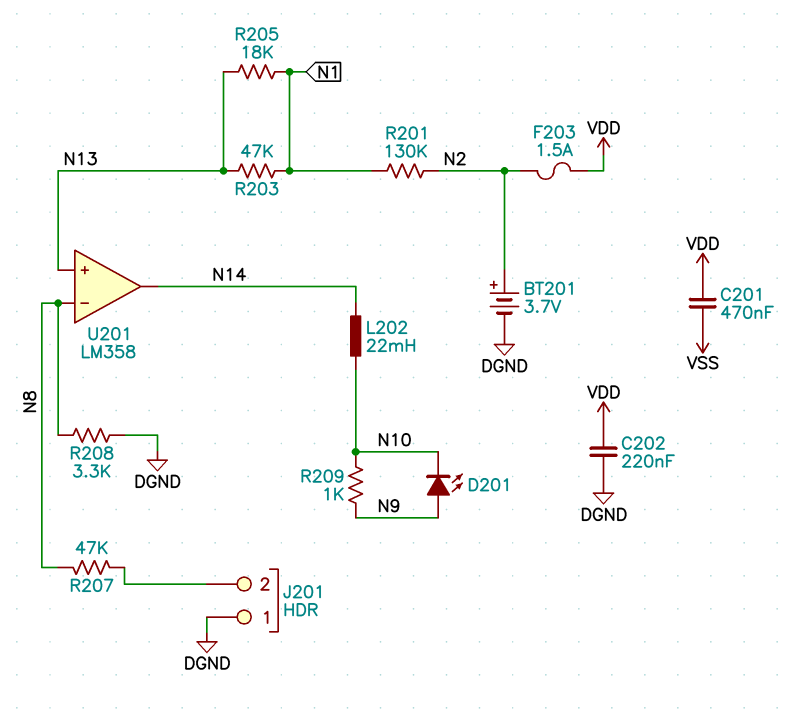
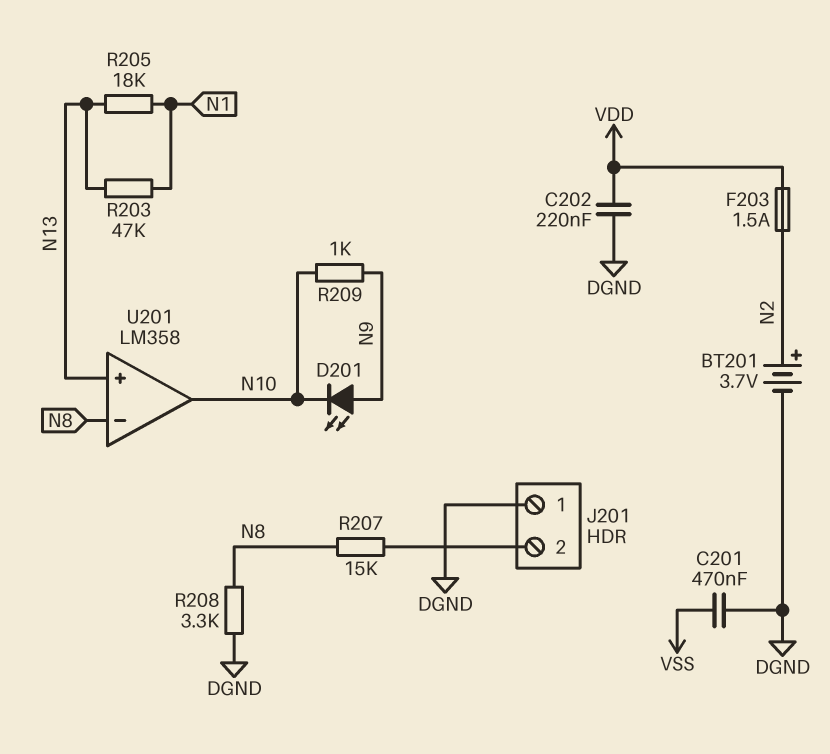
C201: 470nF (VDD, VSS) -> 470nF (DGND, VSS)
L202: 22mH (N10, N14) -> none
R201: 130k (N1, N2) -> none
R207: 47k (J201/2, N8) -> 15k (J201/2, N8)
U201 pin out: N14 -> N10

